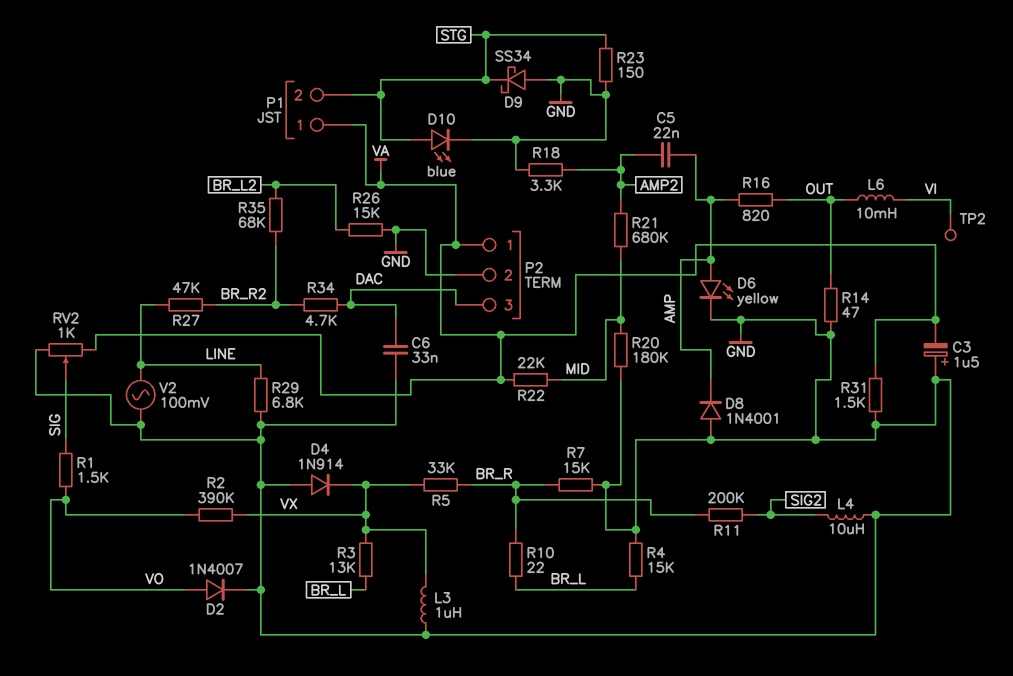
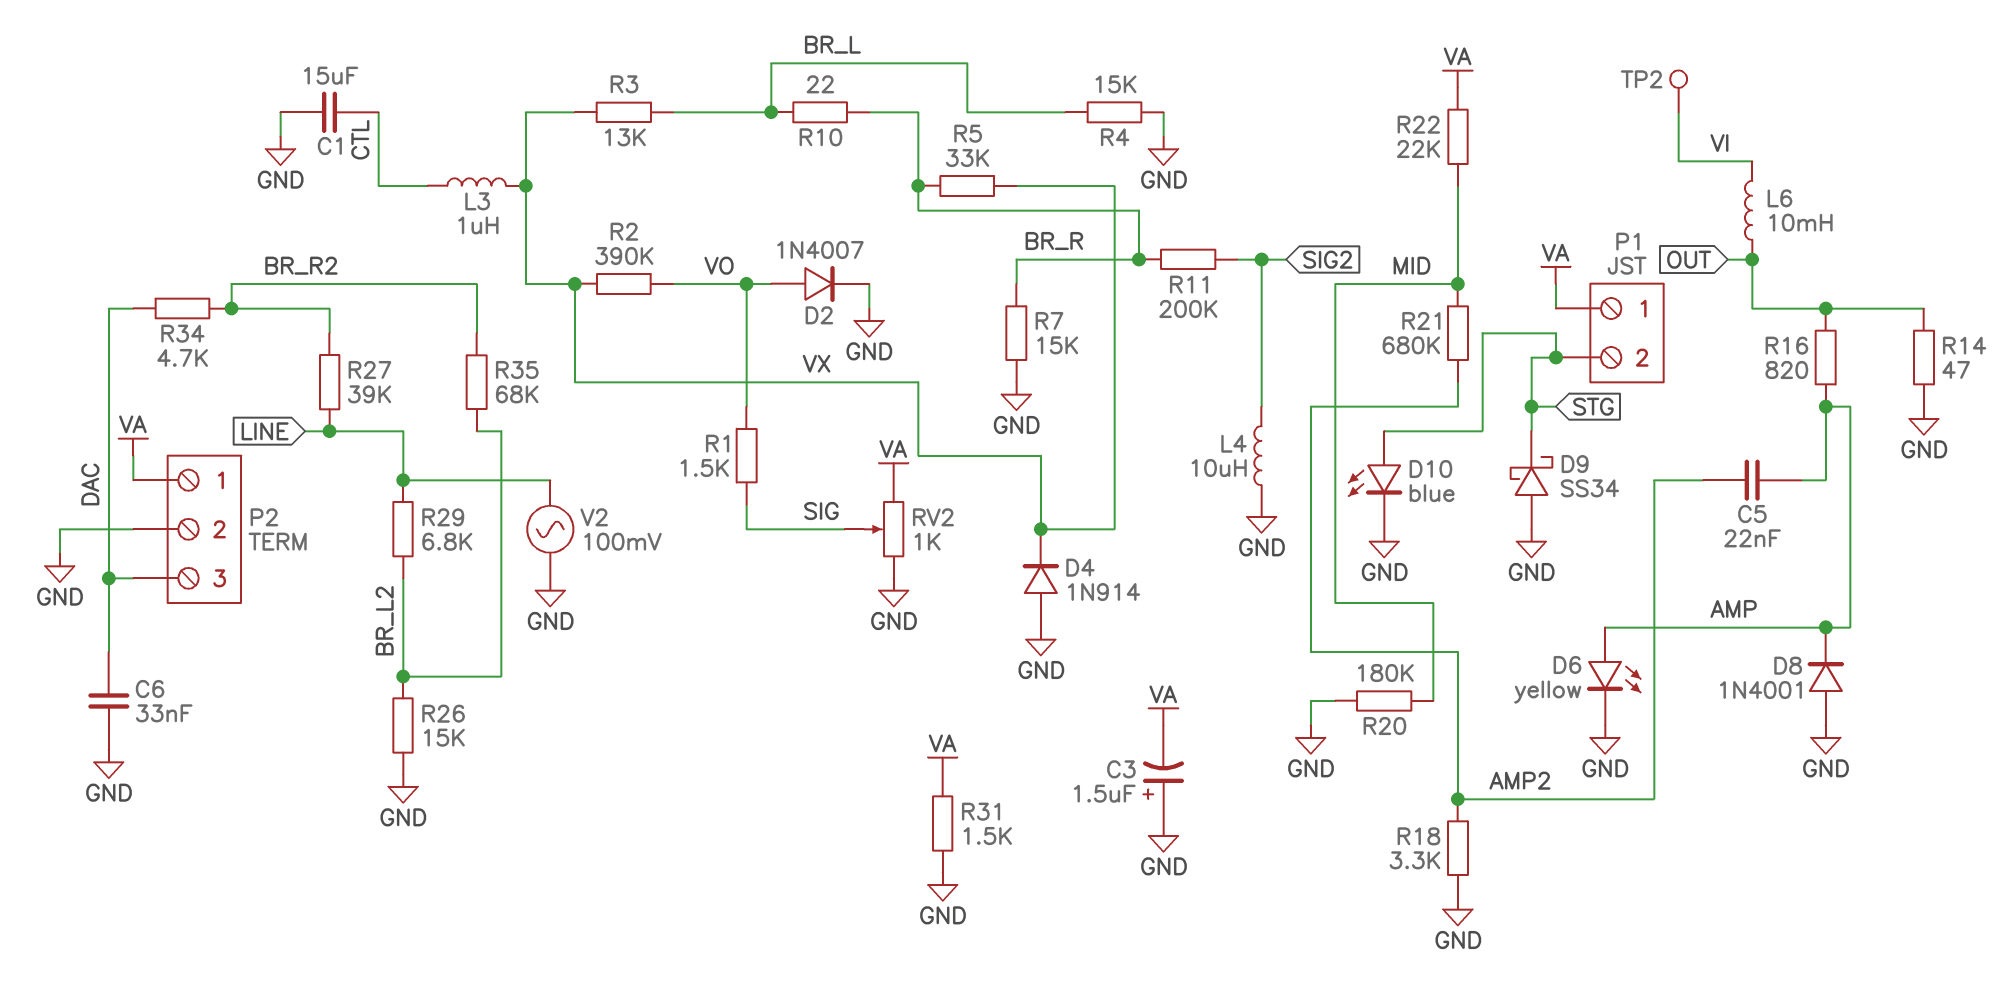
C1: none -> 15uF (CTL, GND)
L3: 1uH (GND, VX) -> 1uH (CTL, VX)
R23: 150 (GND, STG) -> none
R27: 47k (BR_R2, LINE) -> 39k (BR_R2, LINE)
R29: 6.8k (GND, LINE) -> 6.8k (BR_L2, LINE)

